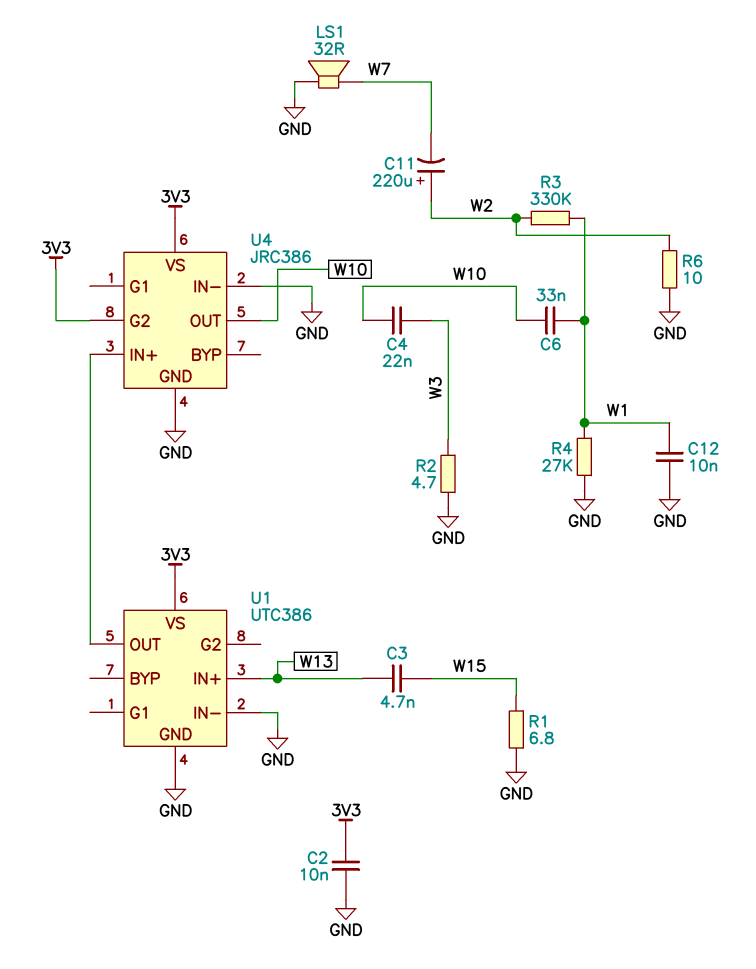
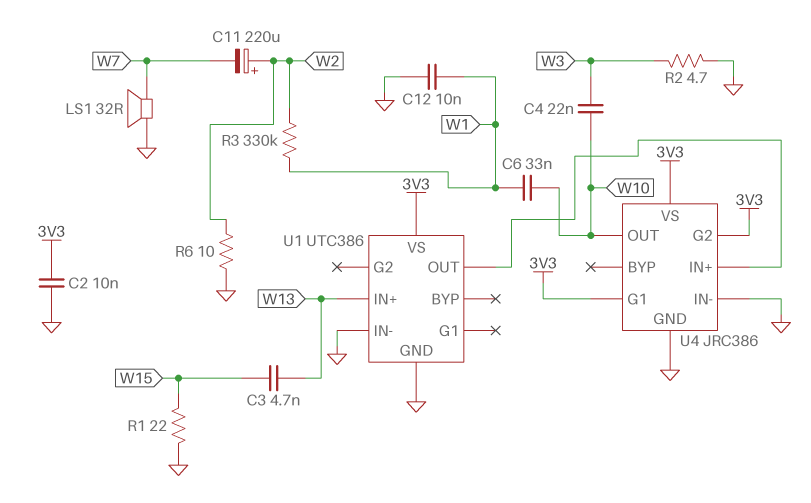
R1: 6.8 (GND, W15) -> 22 (GND, W15)
R4: 27k (GND, W1) -> none
U4 pin G1: none -> 3V3

